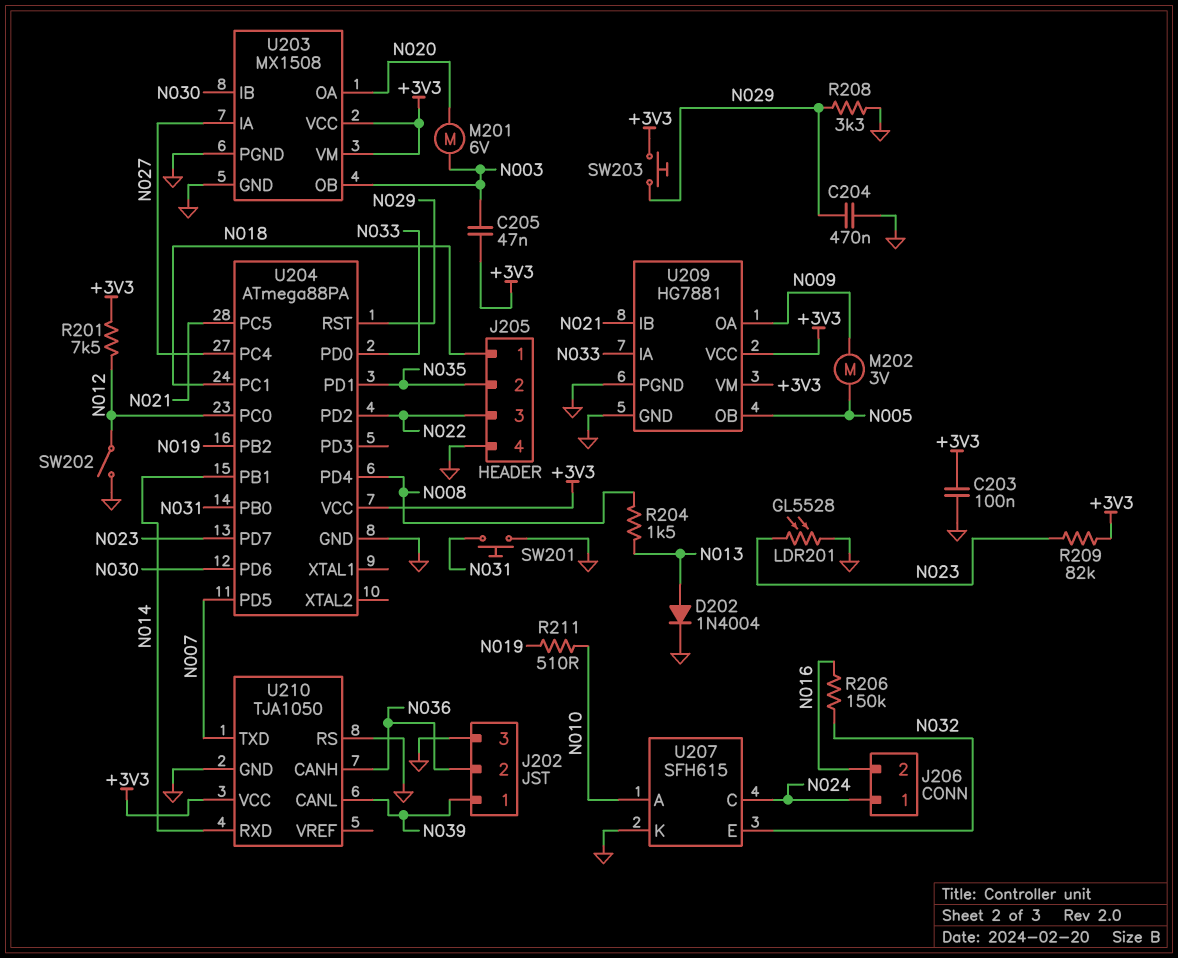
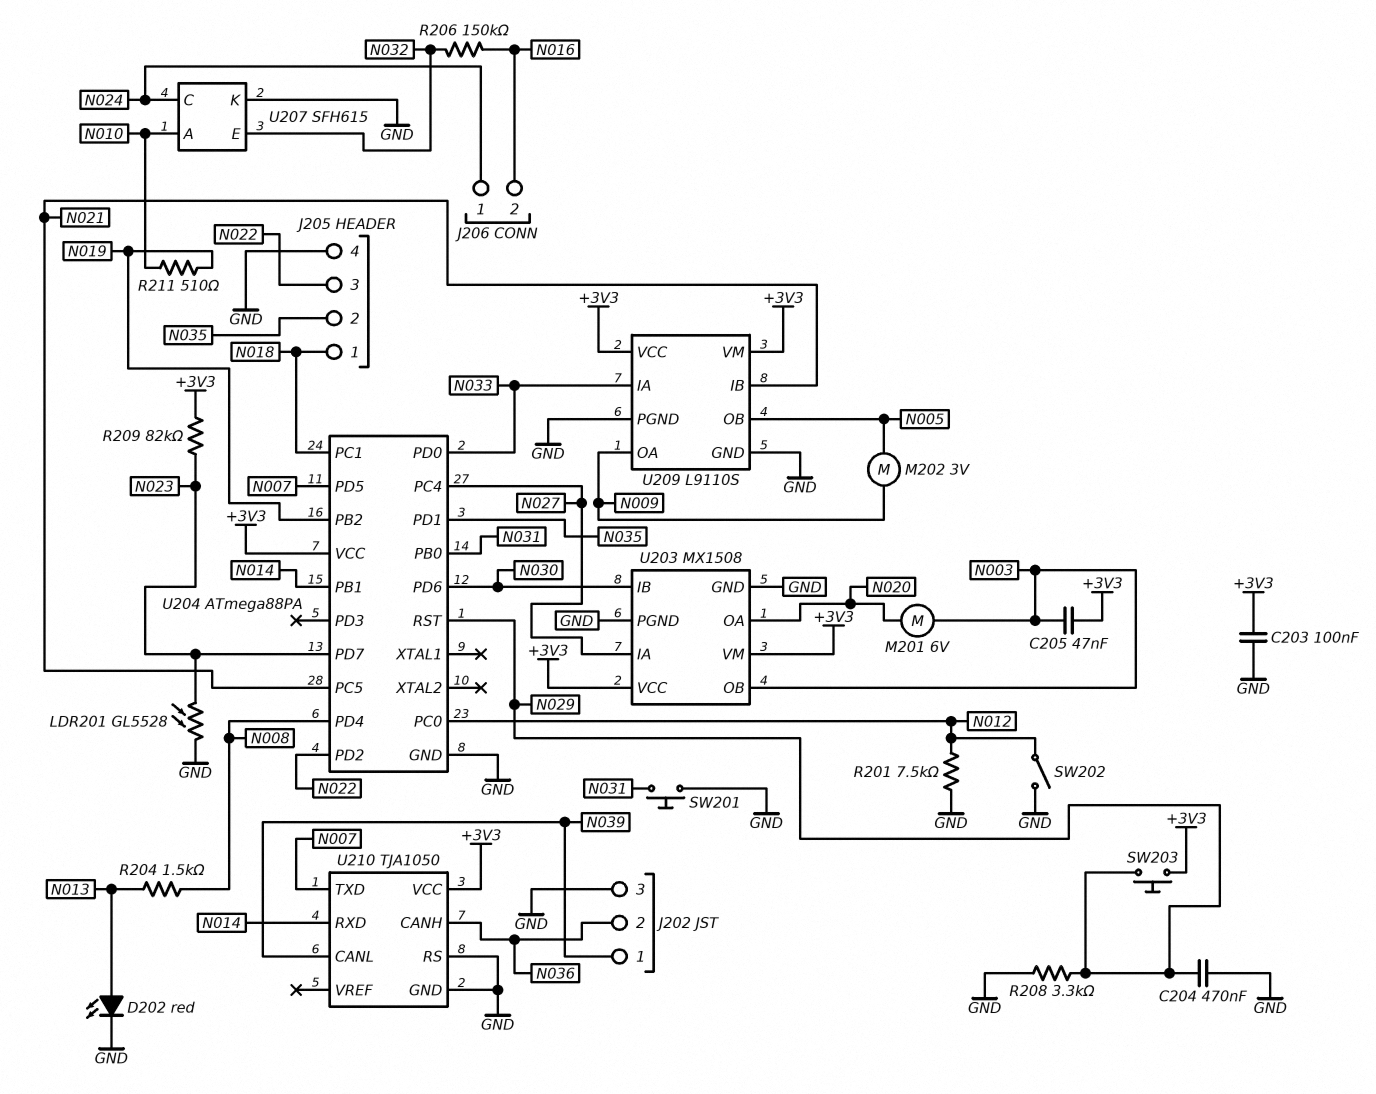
D202: diode 1N4004 (A N013, K GND) -> LED red (A N013, K GND)
R201: 7.5k (+3V3, N012) -> 7.5k (GND, N012)
U209: HG7881 -> L9110S

